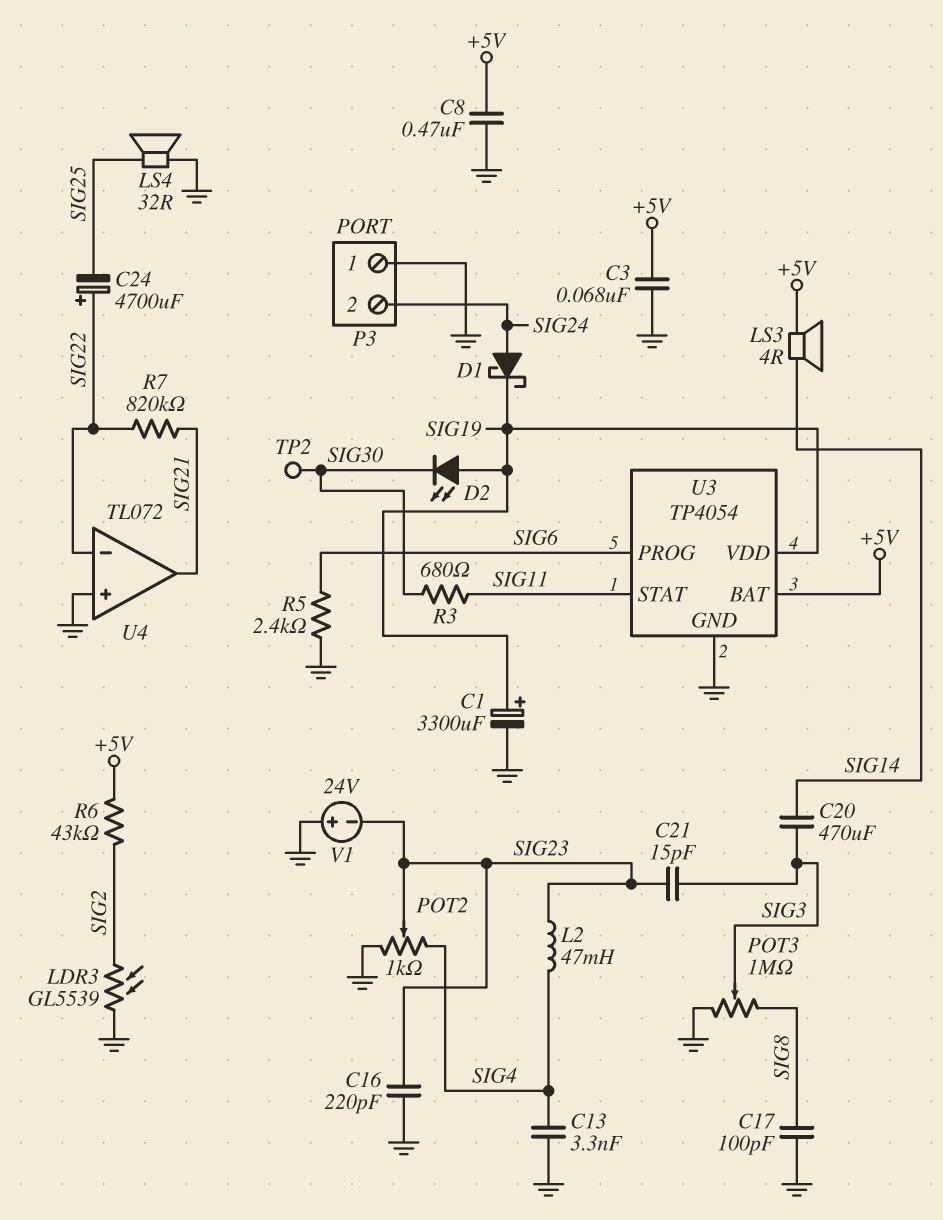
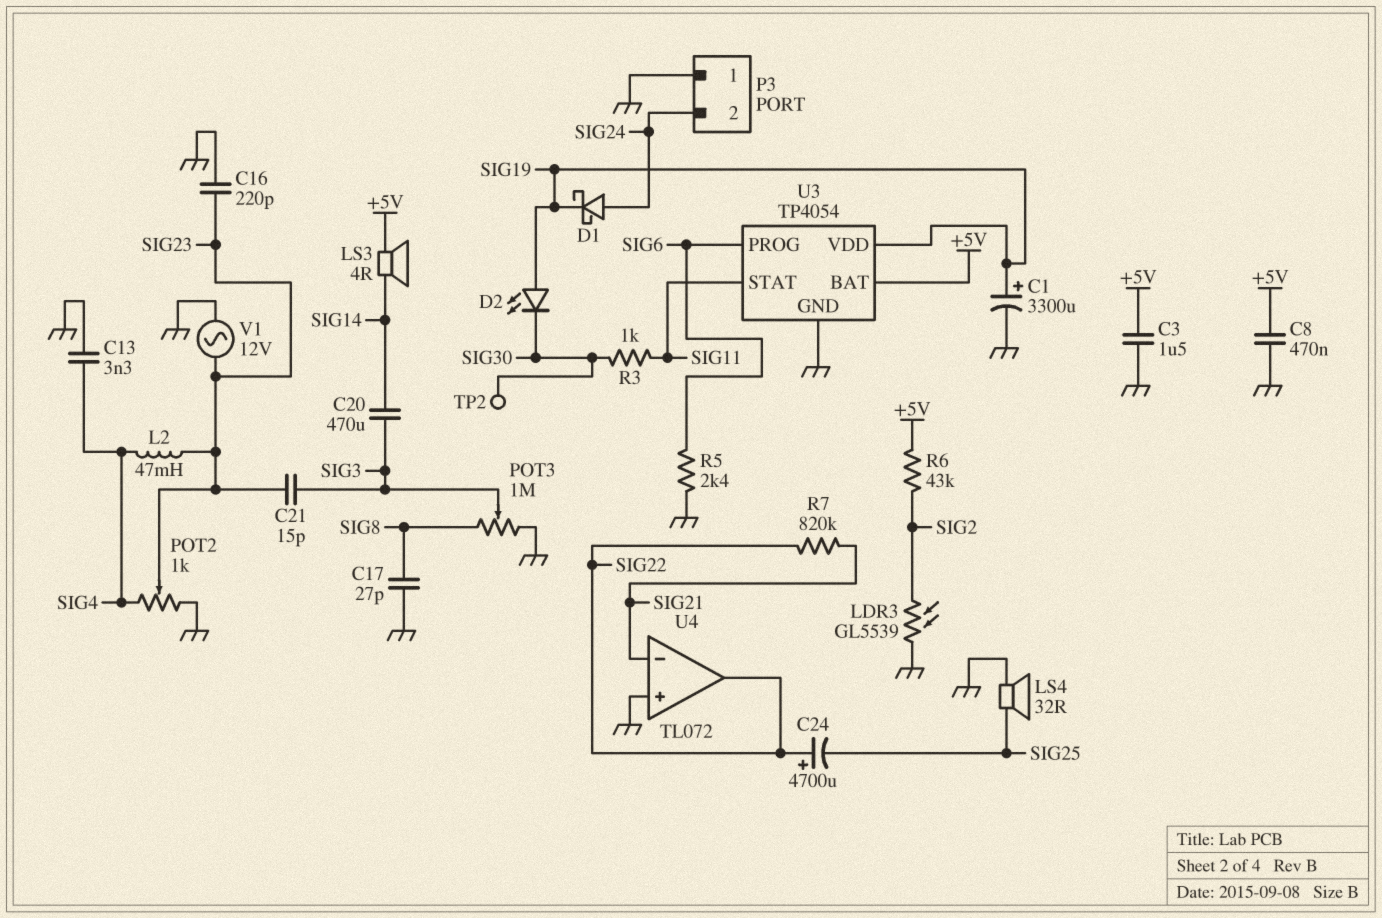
C3: 68nF (+5V, GND) -> 1.5uF (+5V, GND)
C17: 100pF (GND, SIG8) -> 27pF (GND, SIG8)
R3: 680 (SIG11, SIG30) -> 1k (SIG11, SIG30)
U4 pin in-: SIG22 -> SIG21
U4 pin out: SIG21 -> SIG22
V1: 24V (plus GND, minus SIG23) -> AC 12V (GND, SIG23)

